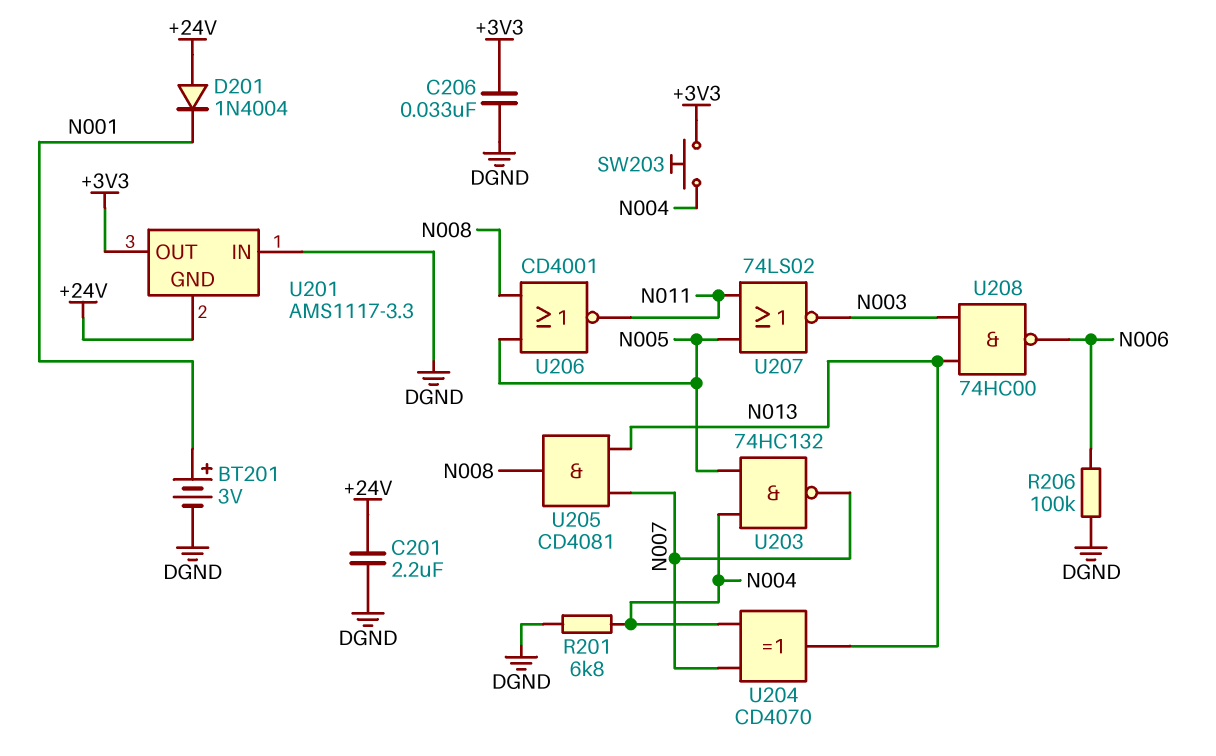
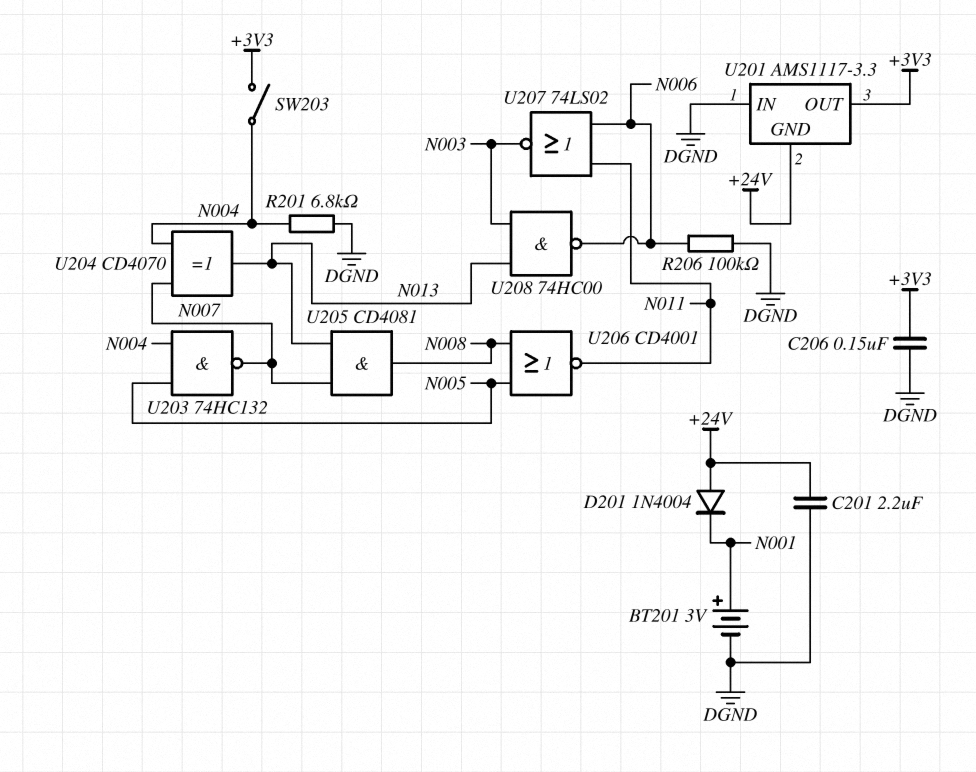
C206: 33nF (+3V3, DGND) -> 150nF (+3V3, DGND)
SW203: button (+3V3, N004) -> switch (+3V3, N004)
U207: NOR 74LS02 (in N005, in N011, out N003) -> NOR 74LS02 (in N006, in N011, out N003)

